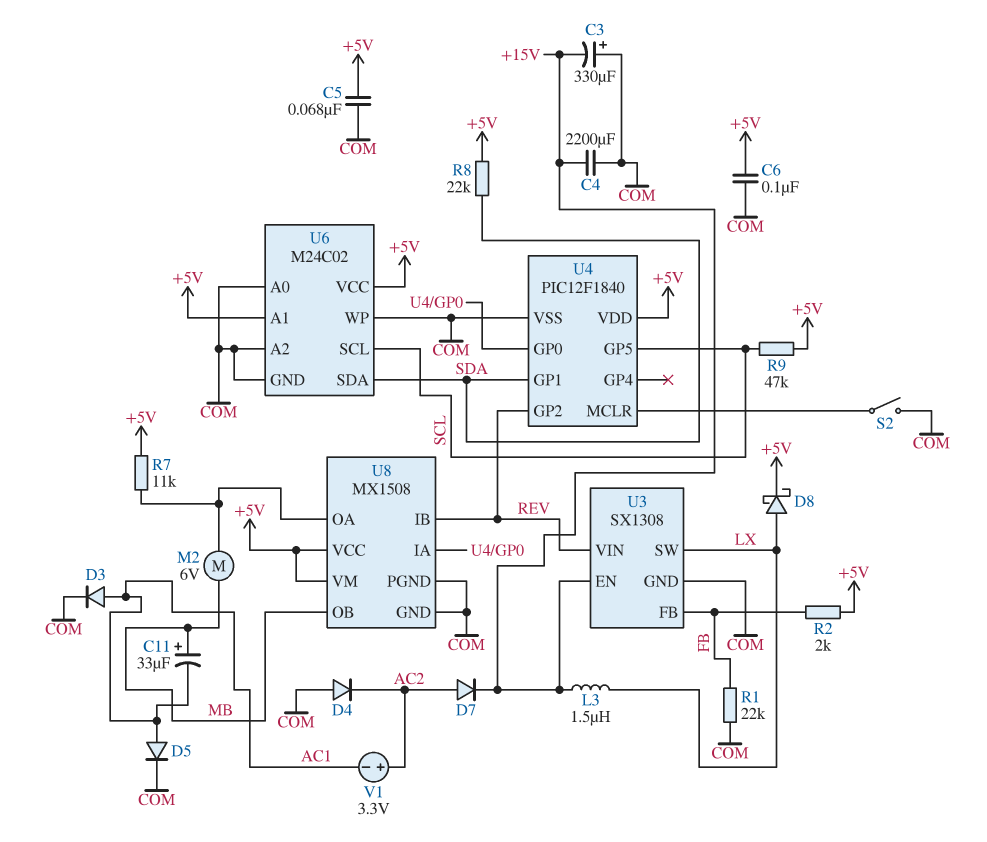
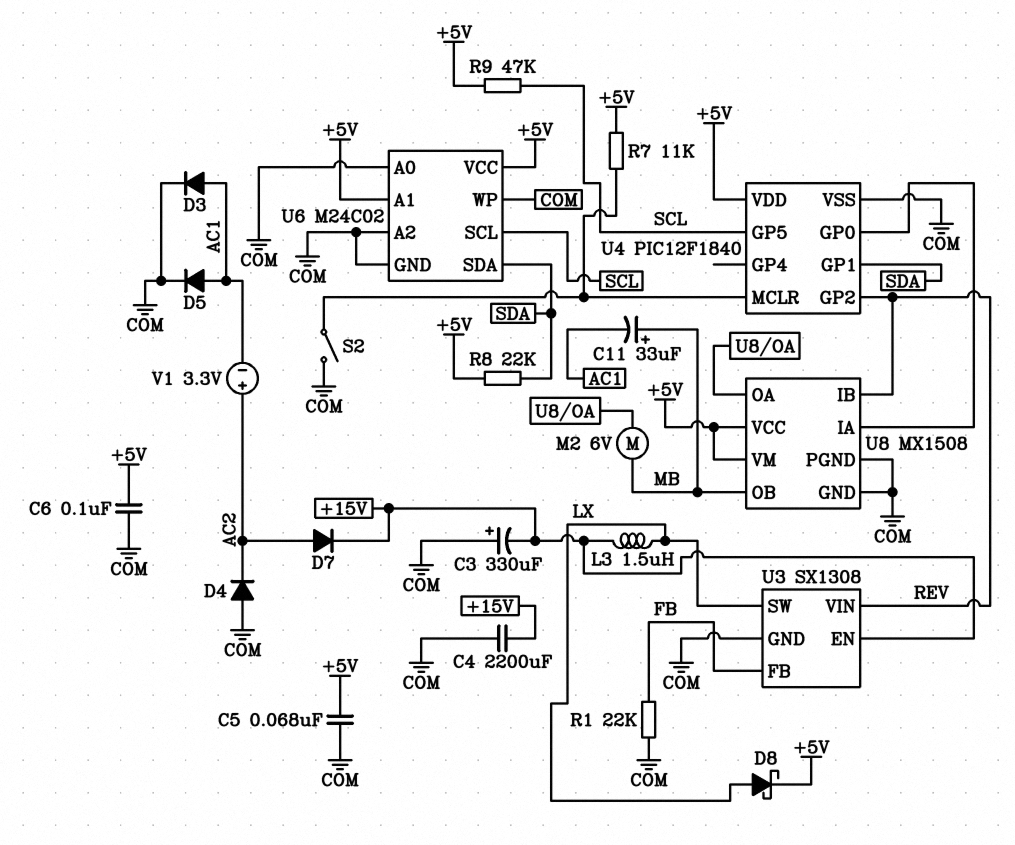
R2: 2k (+5V, FB) -> none
R7: 11k (+5V, U8/OA) -> 11k (+5V, U4/MCLR)

